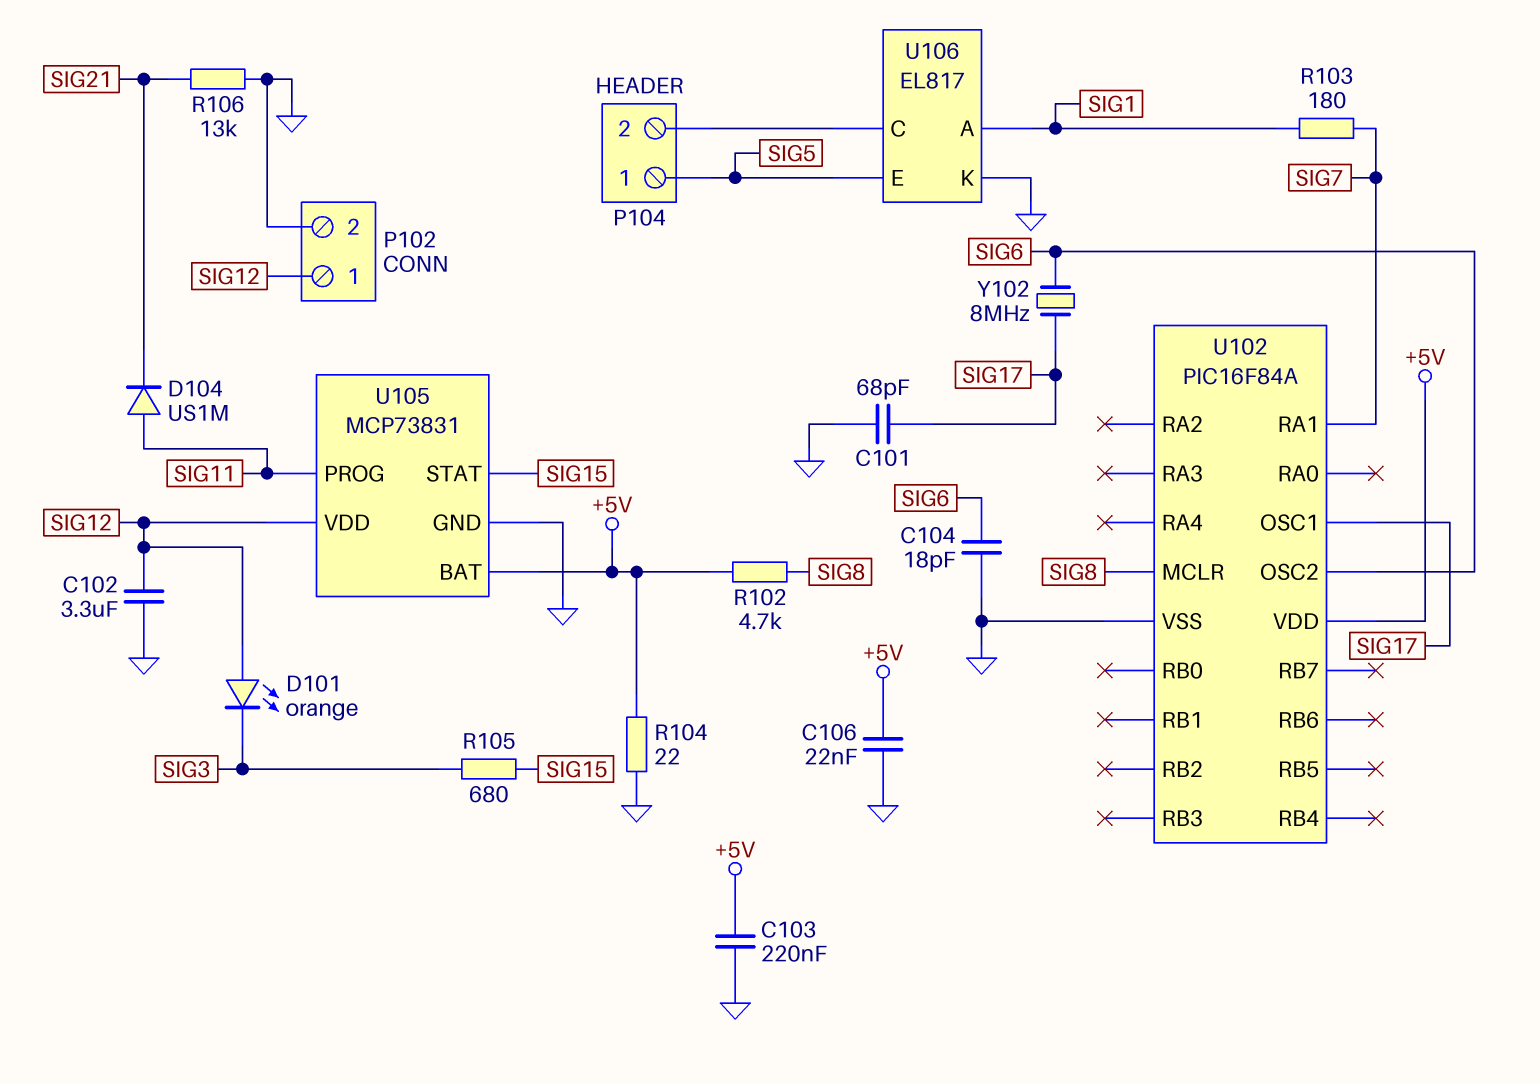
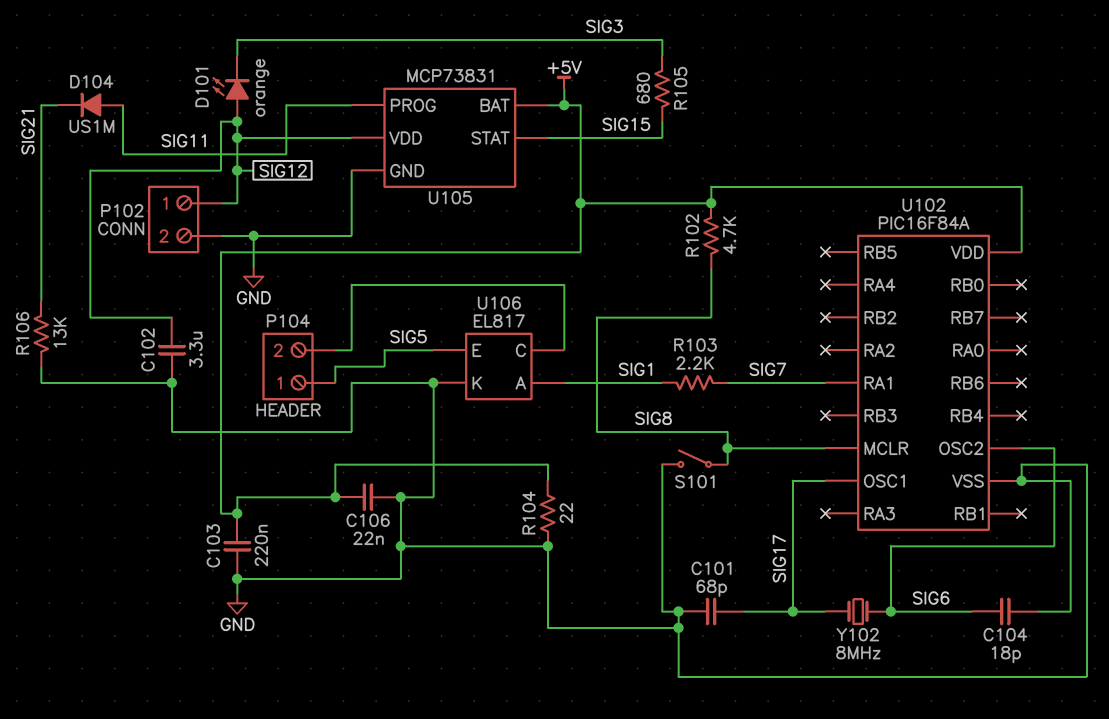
R103: 180 (SIG1, SIG7) -> 2.2k (SIG1, SIG7)
S101: none -> switch (GND, SIG8)

